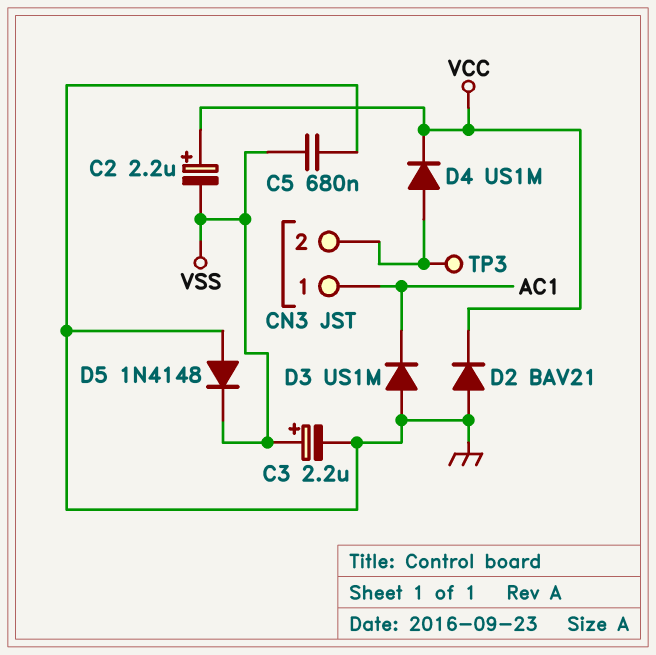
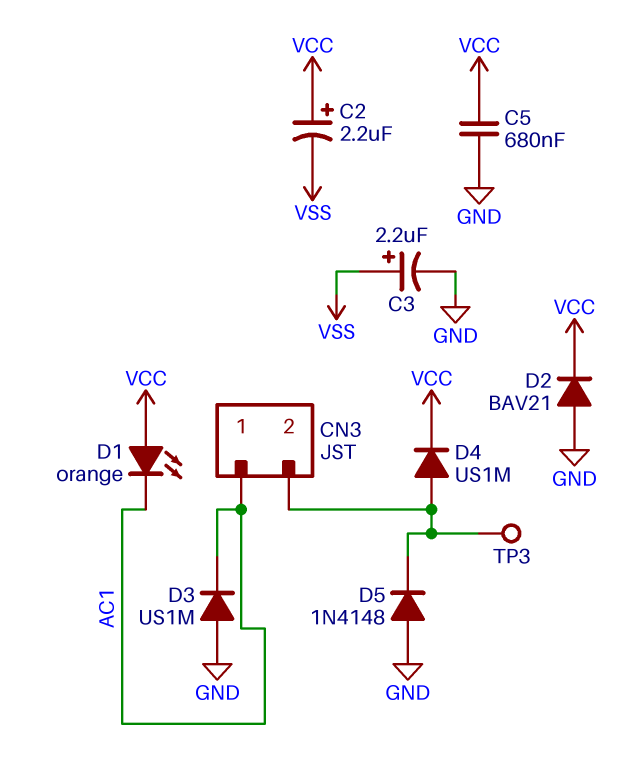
C5: 680nF (GND, VSS) -> 680nF (GND, VCC)
D1: none -> LED orange (A VCC, K AC1)
D5: diode 1N4148 (A GND, K VSS) -> diode 1N4148 (A GND, K CN3/2)

